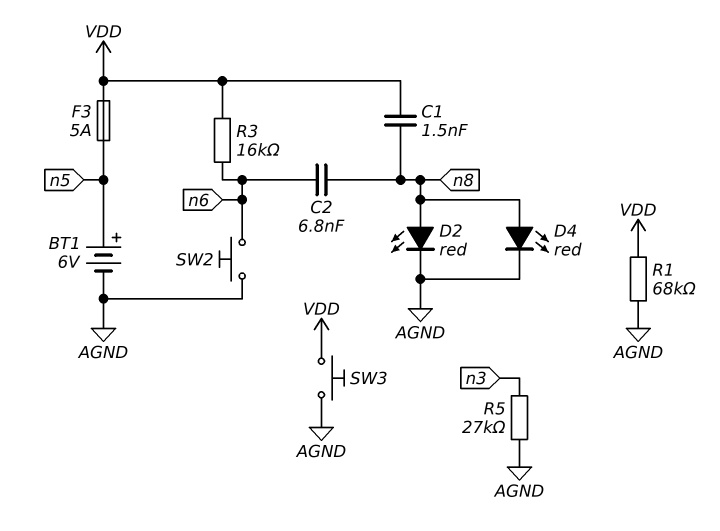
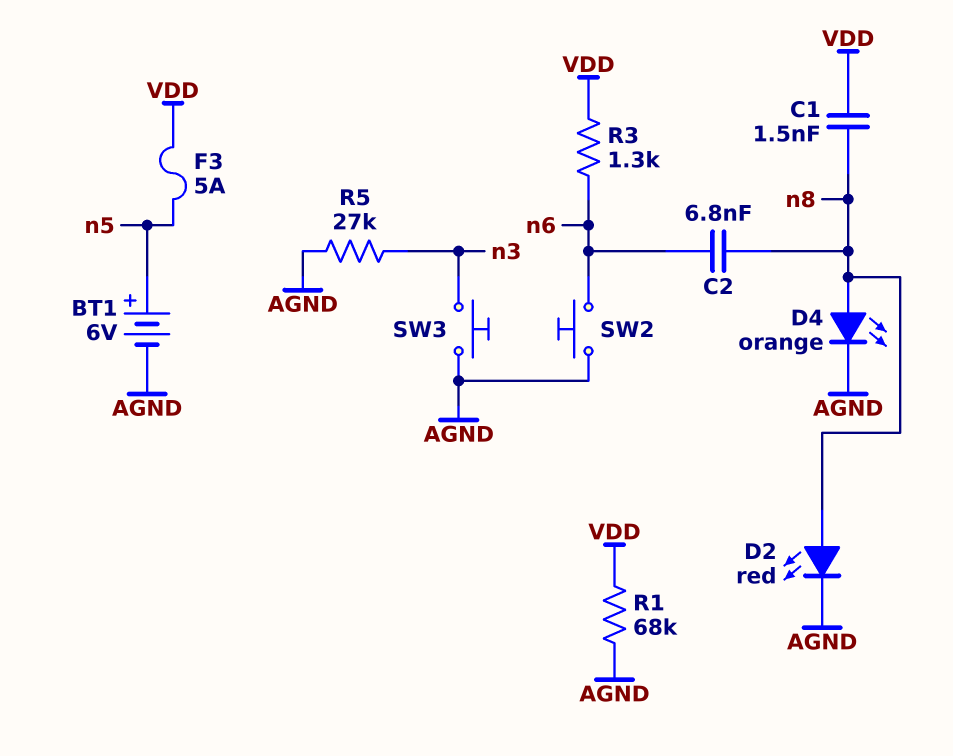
D4: LED red (A n8, K AGND) -> LED orange (A n8, K AGND)
R3: 16k (VDD, n6) -> 1.3k (VDD, n6)
SW3: button (AGND, VDD) -> button (AGND, n3)

